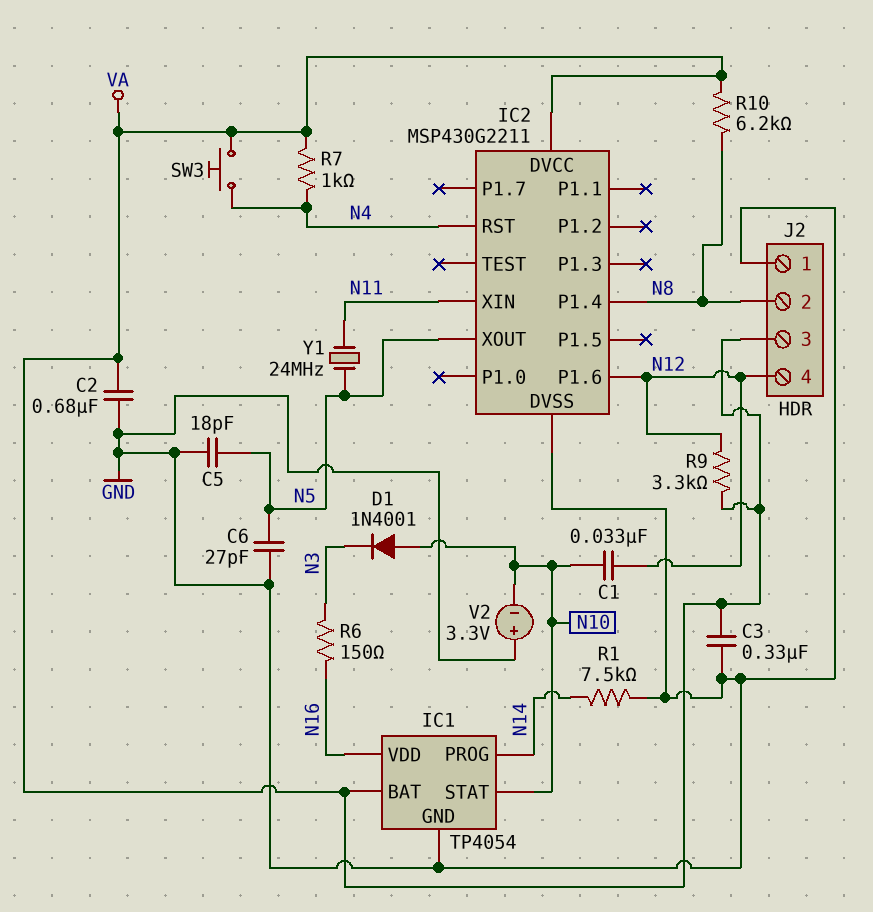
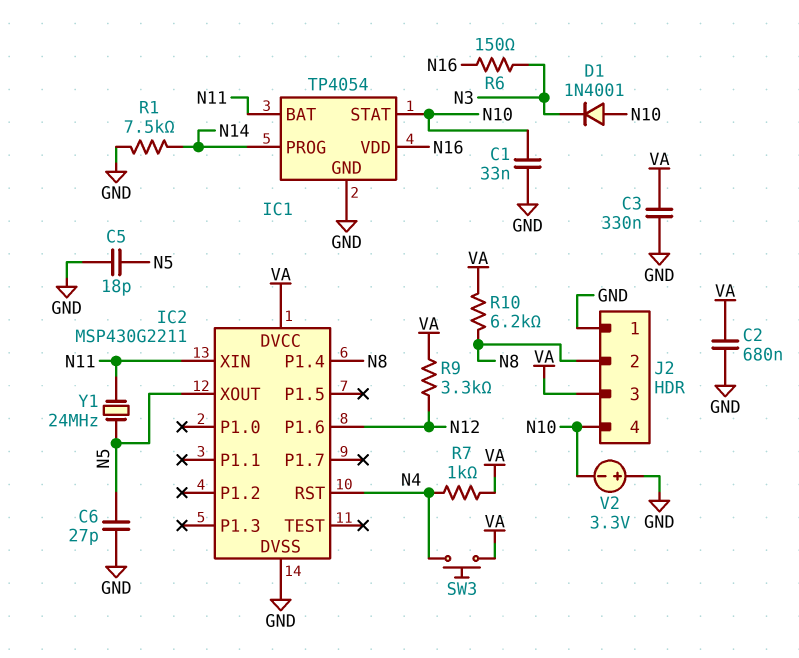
C1: 33nF (N10, N12) -> 33nF (GND, N10)
IC1 pin BAT: VA -> N11
J2 pin 4: N12 -> N10

